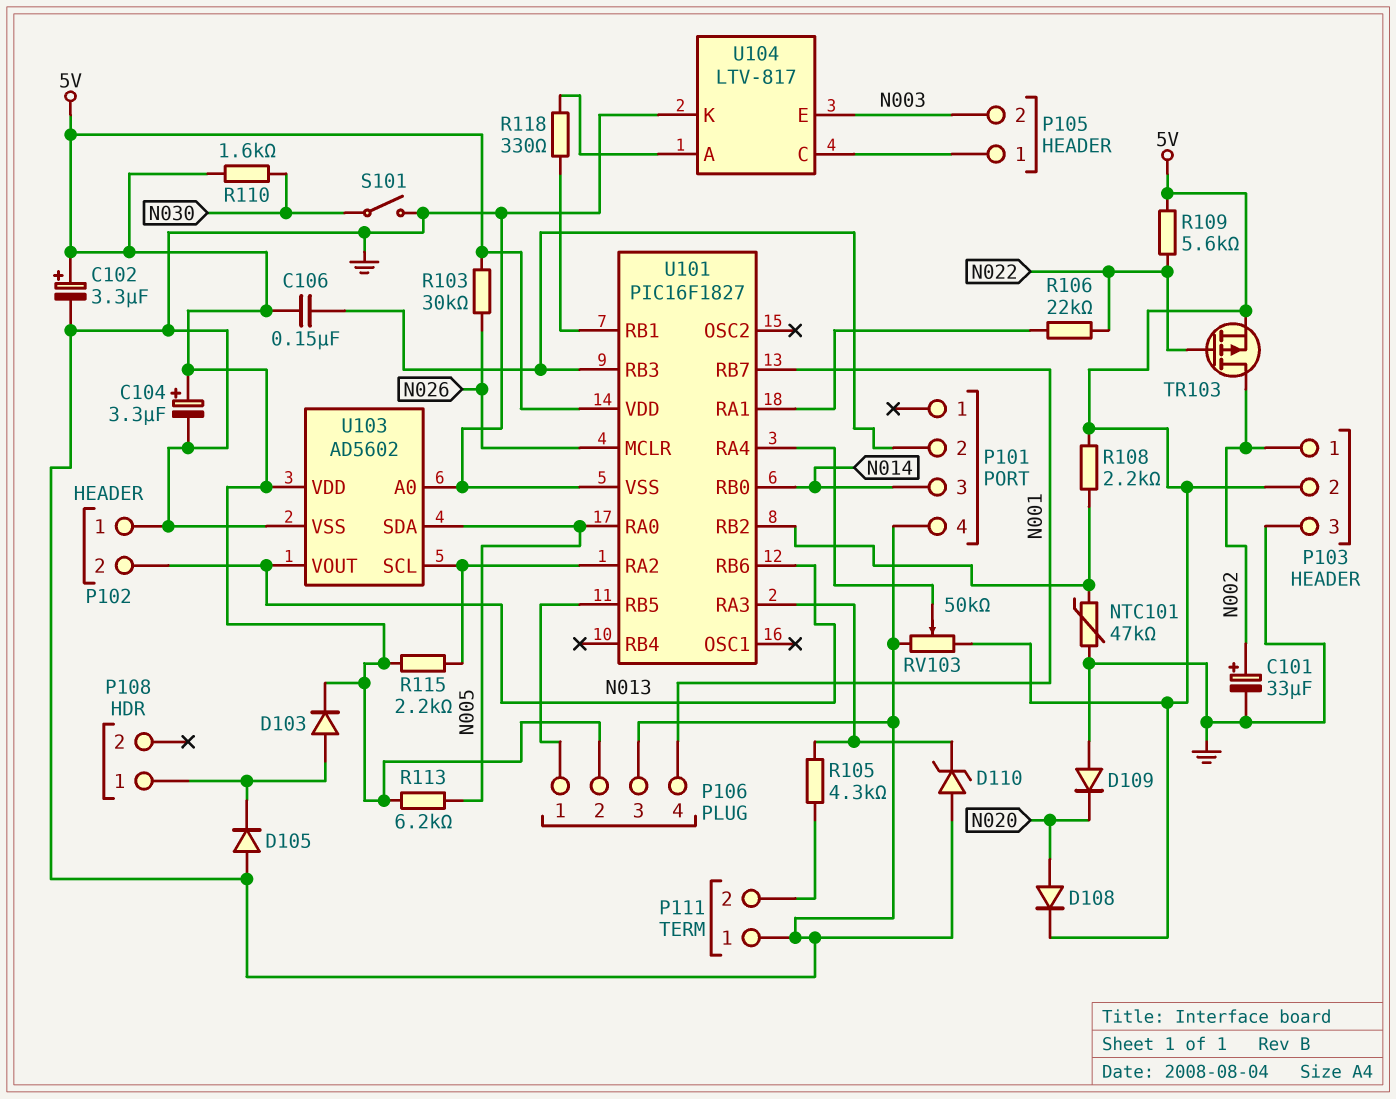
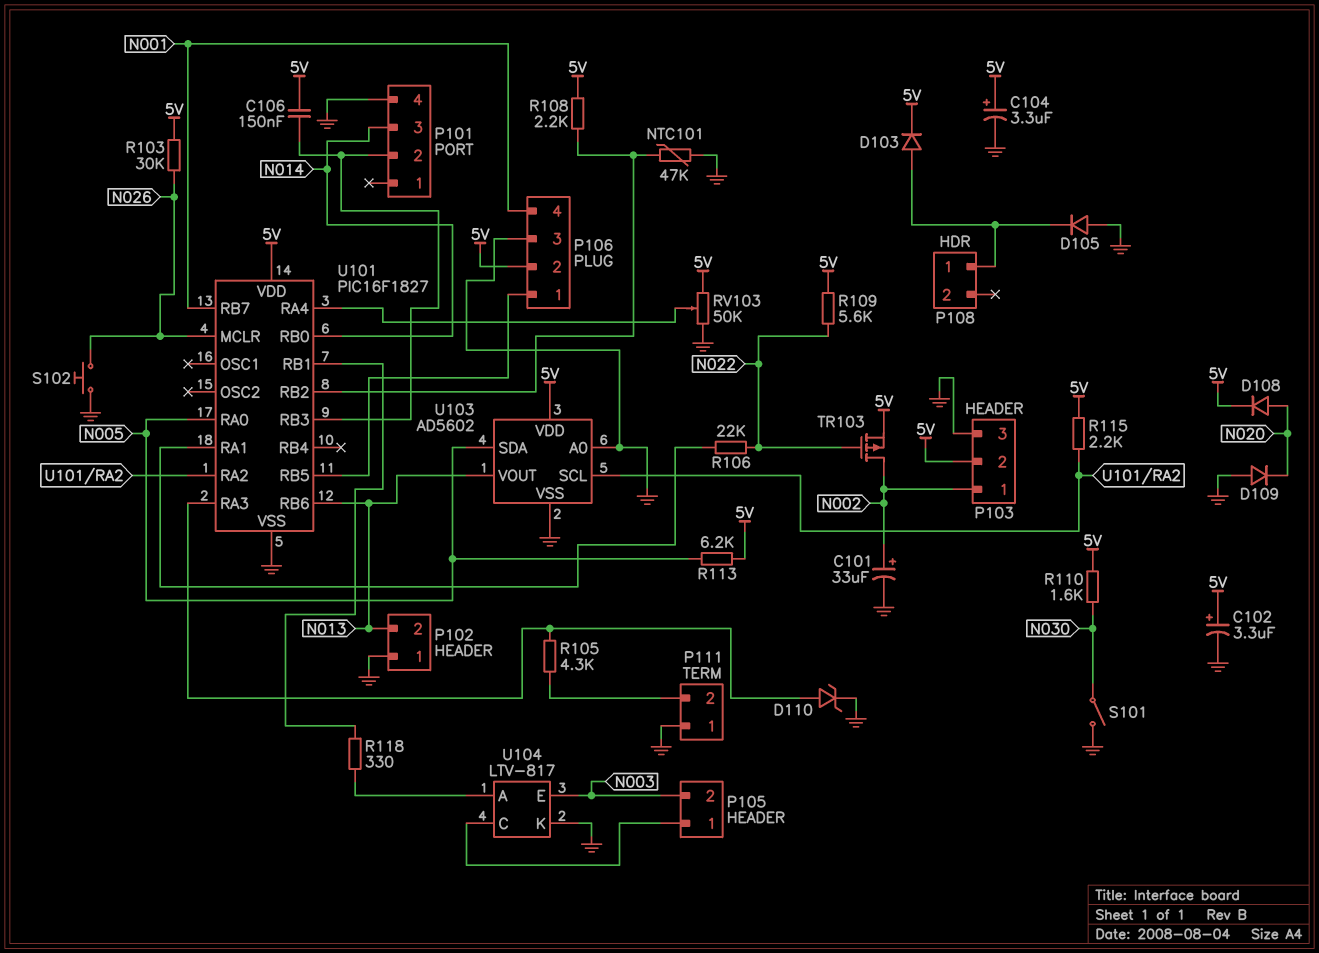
D110: zener (A GND, K U101/RA3) -> zener (A U101/RA3, K GND)
S102: none -> button (GND, N026)

